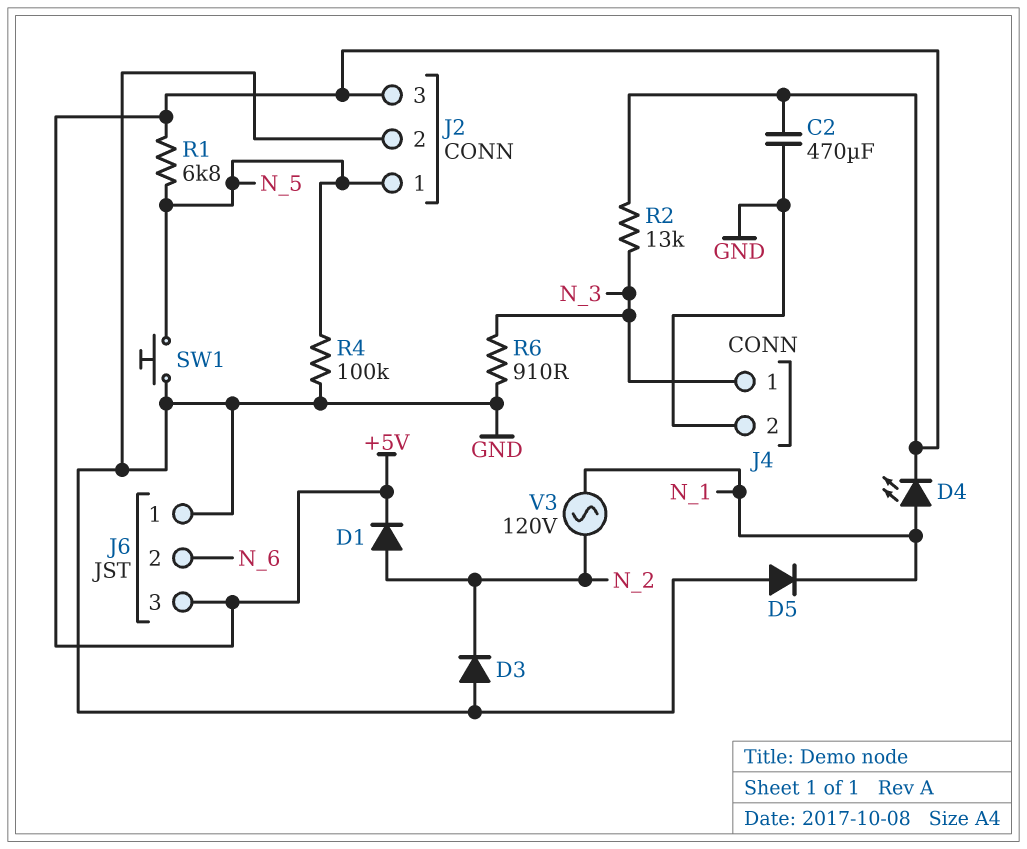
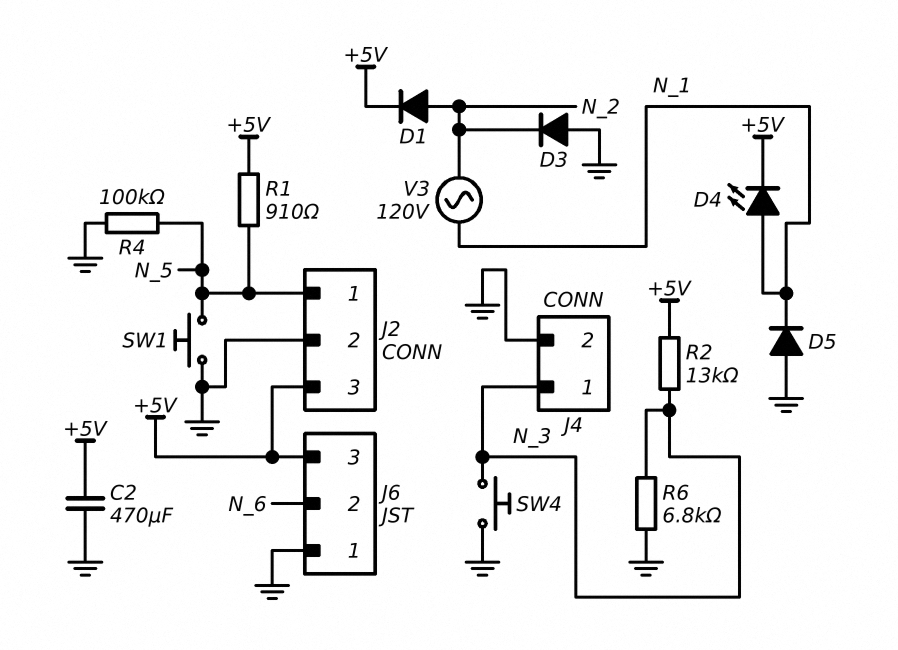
R1: 6.8k (+5V, N_5) -> 910 (+5V, N_5)
R6: 910 (GND, N_3) -> 6.8k (GND, N_3)
SW4: none -> button (GND, N_3)

